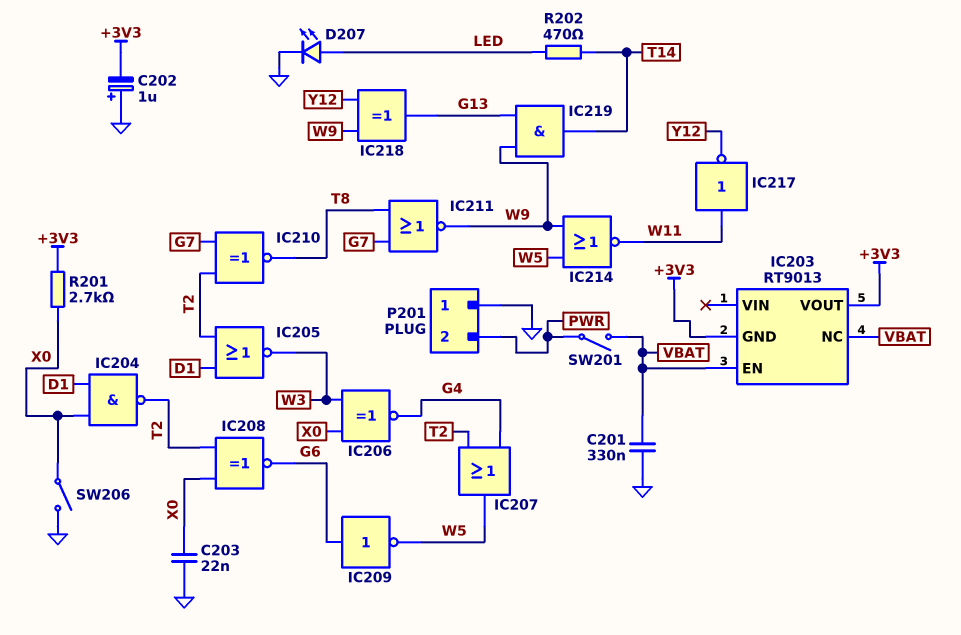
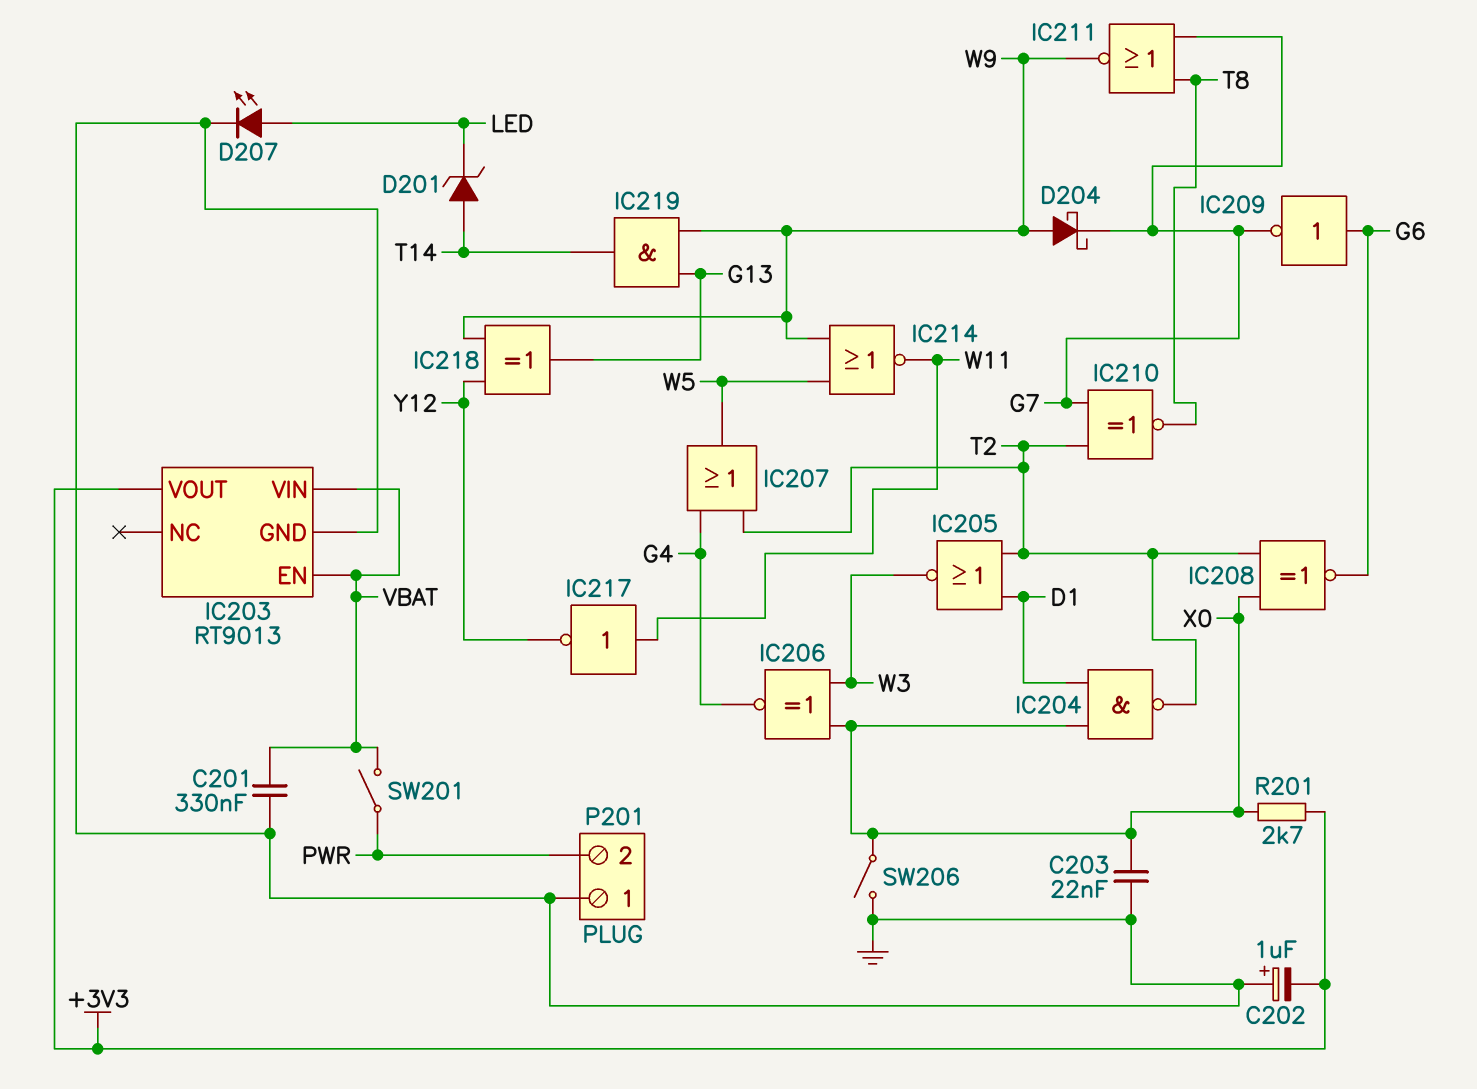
D201: none -> zener (A T14, K LED)
D204: none -> schottky (A W9, K G7)
IC203 pin GND: +3V3 -> GND
IC203 pin NC: VBAT -> none
IC203 pin VIN: none -> VBAT
IC209: NOT (in G6, out W5) -> NOT (in G6, out G7)
R202: 470 (LED, T14) -> none

